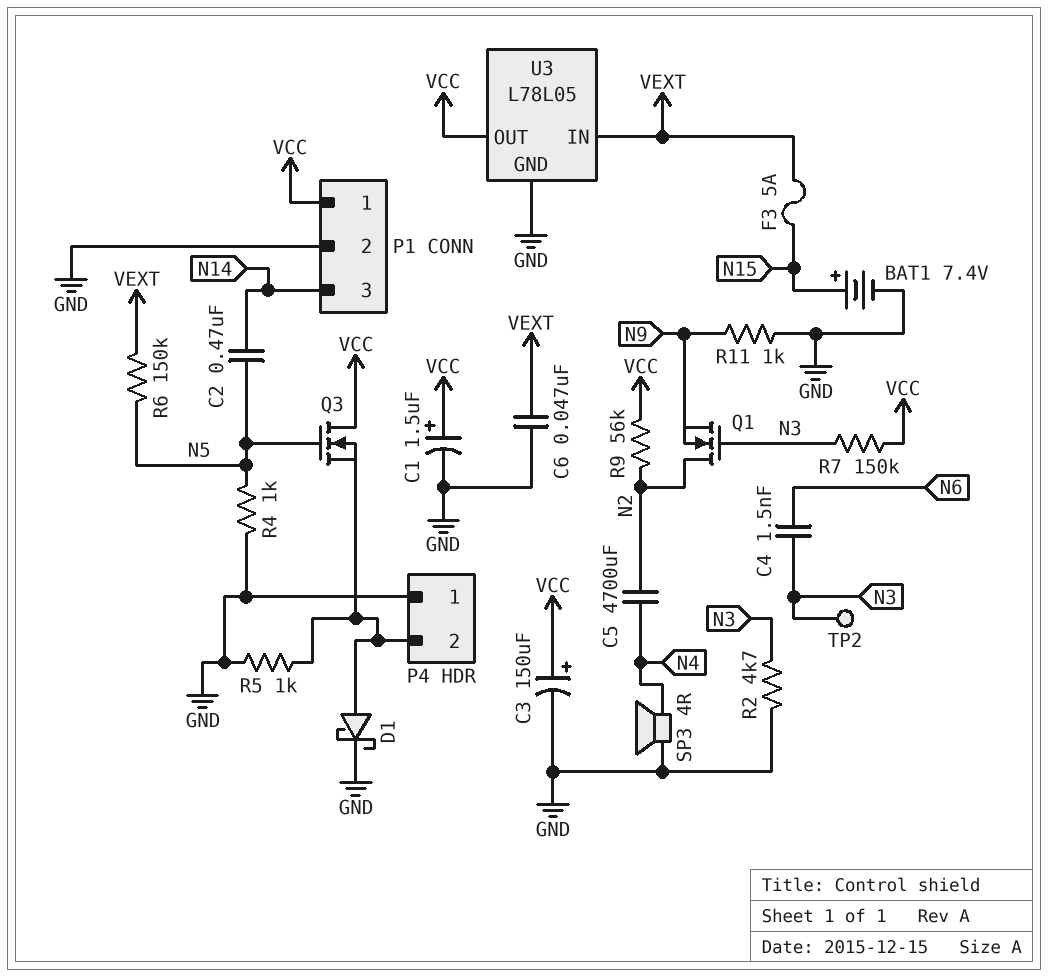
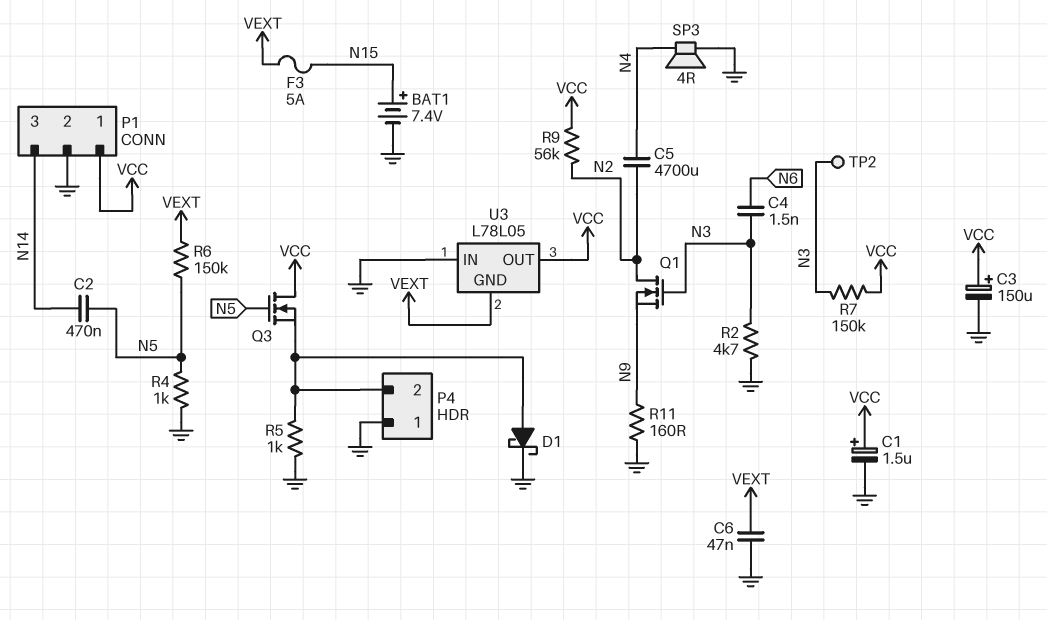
R11: 1k (GND, N9) -> 160 (GND, N9)
U3 pin GND: GND -> VEXT
U3 pin IN: VEXT -> GND

